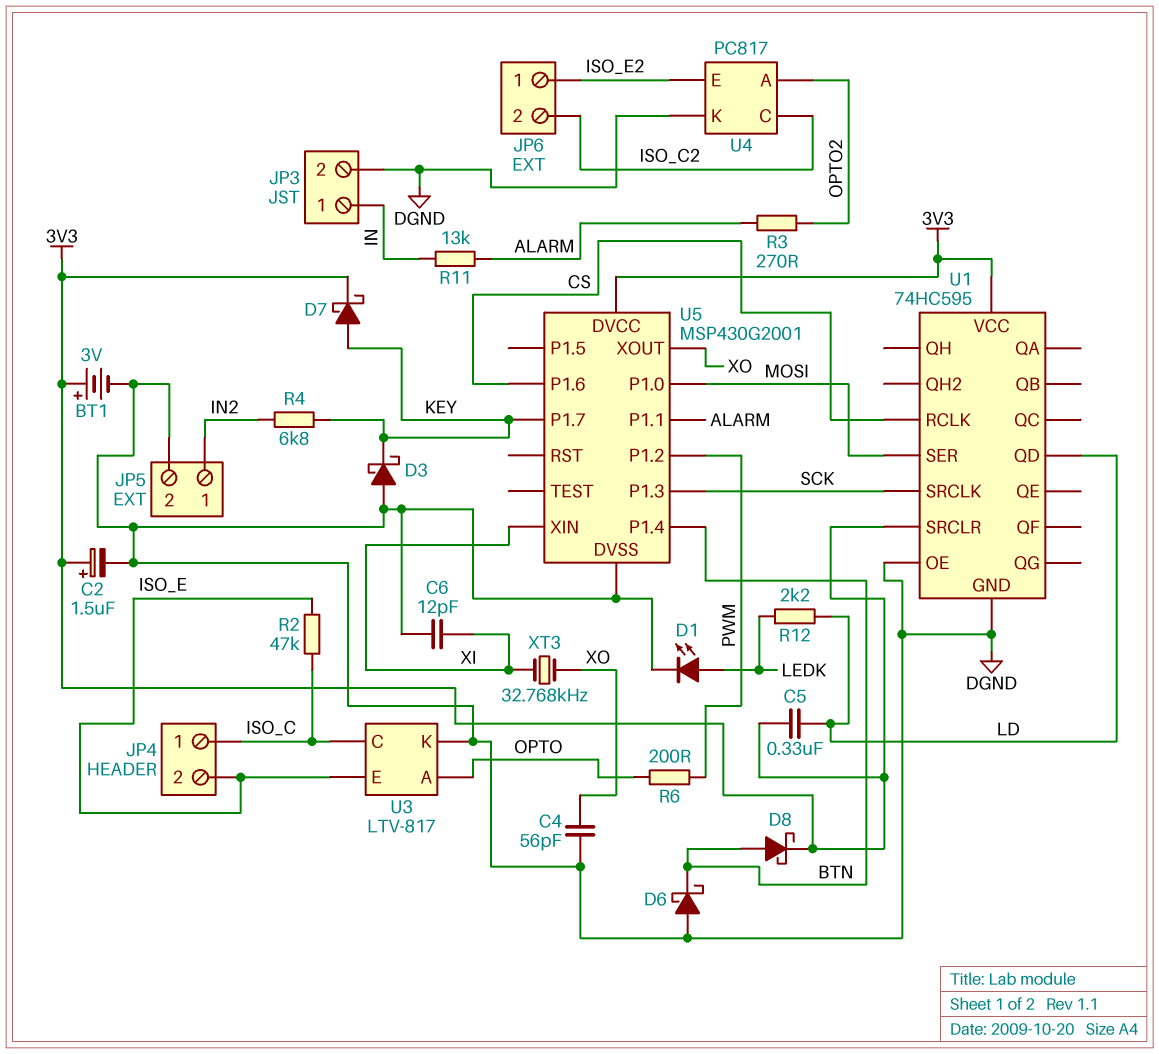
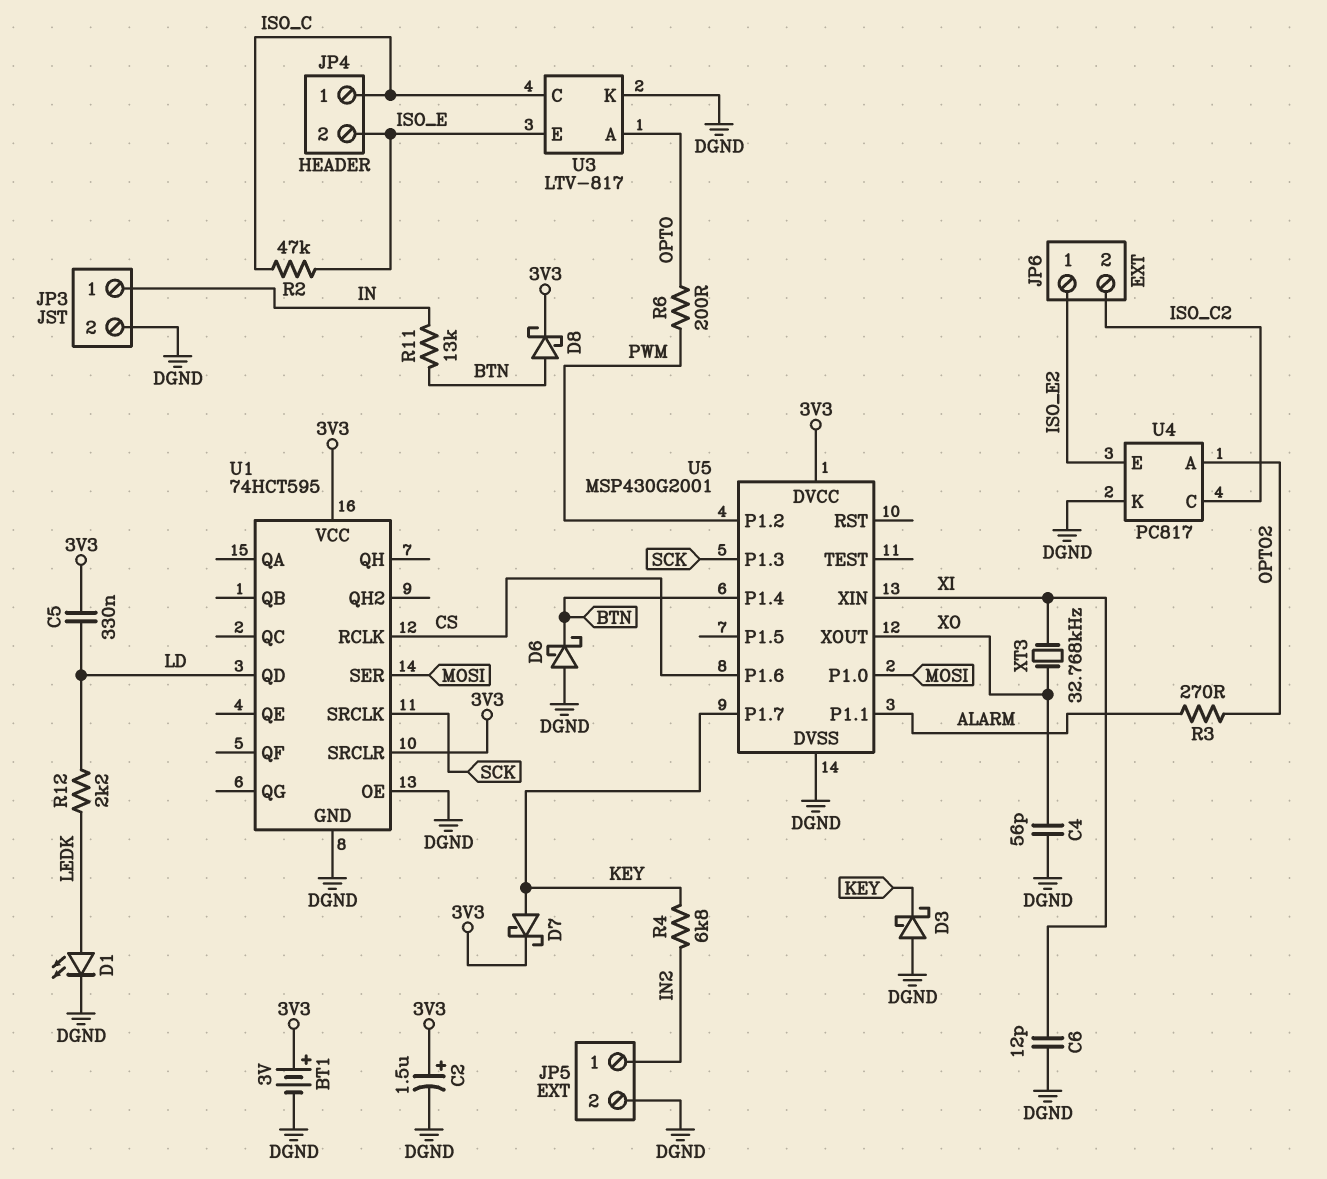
R11: 13k (ALARM, IN) -> 13k (BTN, IN)
U1: 74HC595 -> 74HCT595

